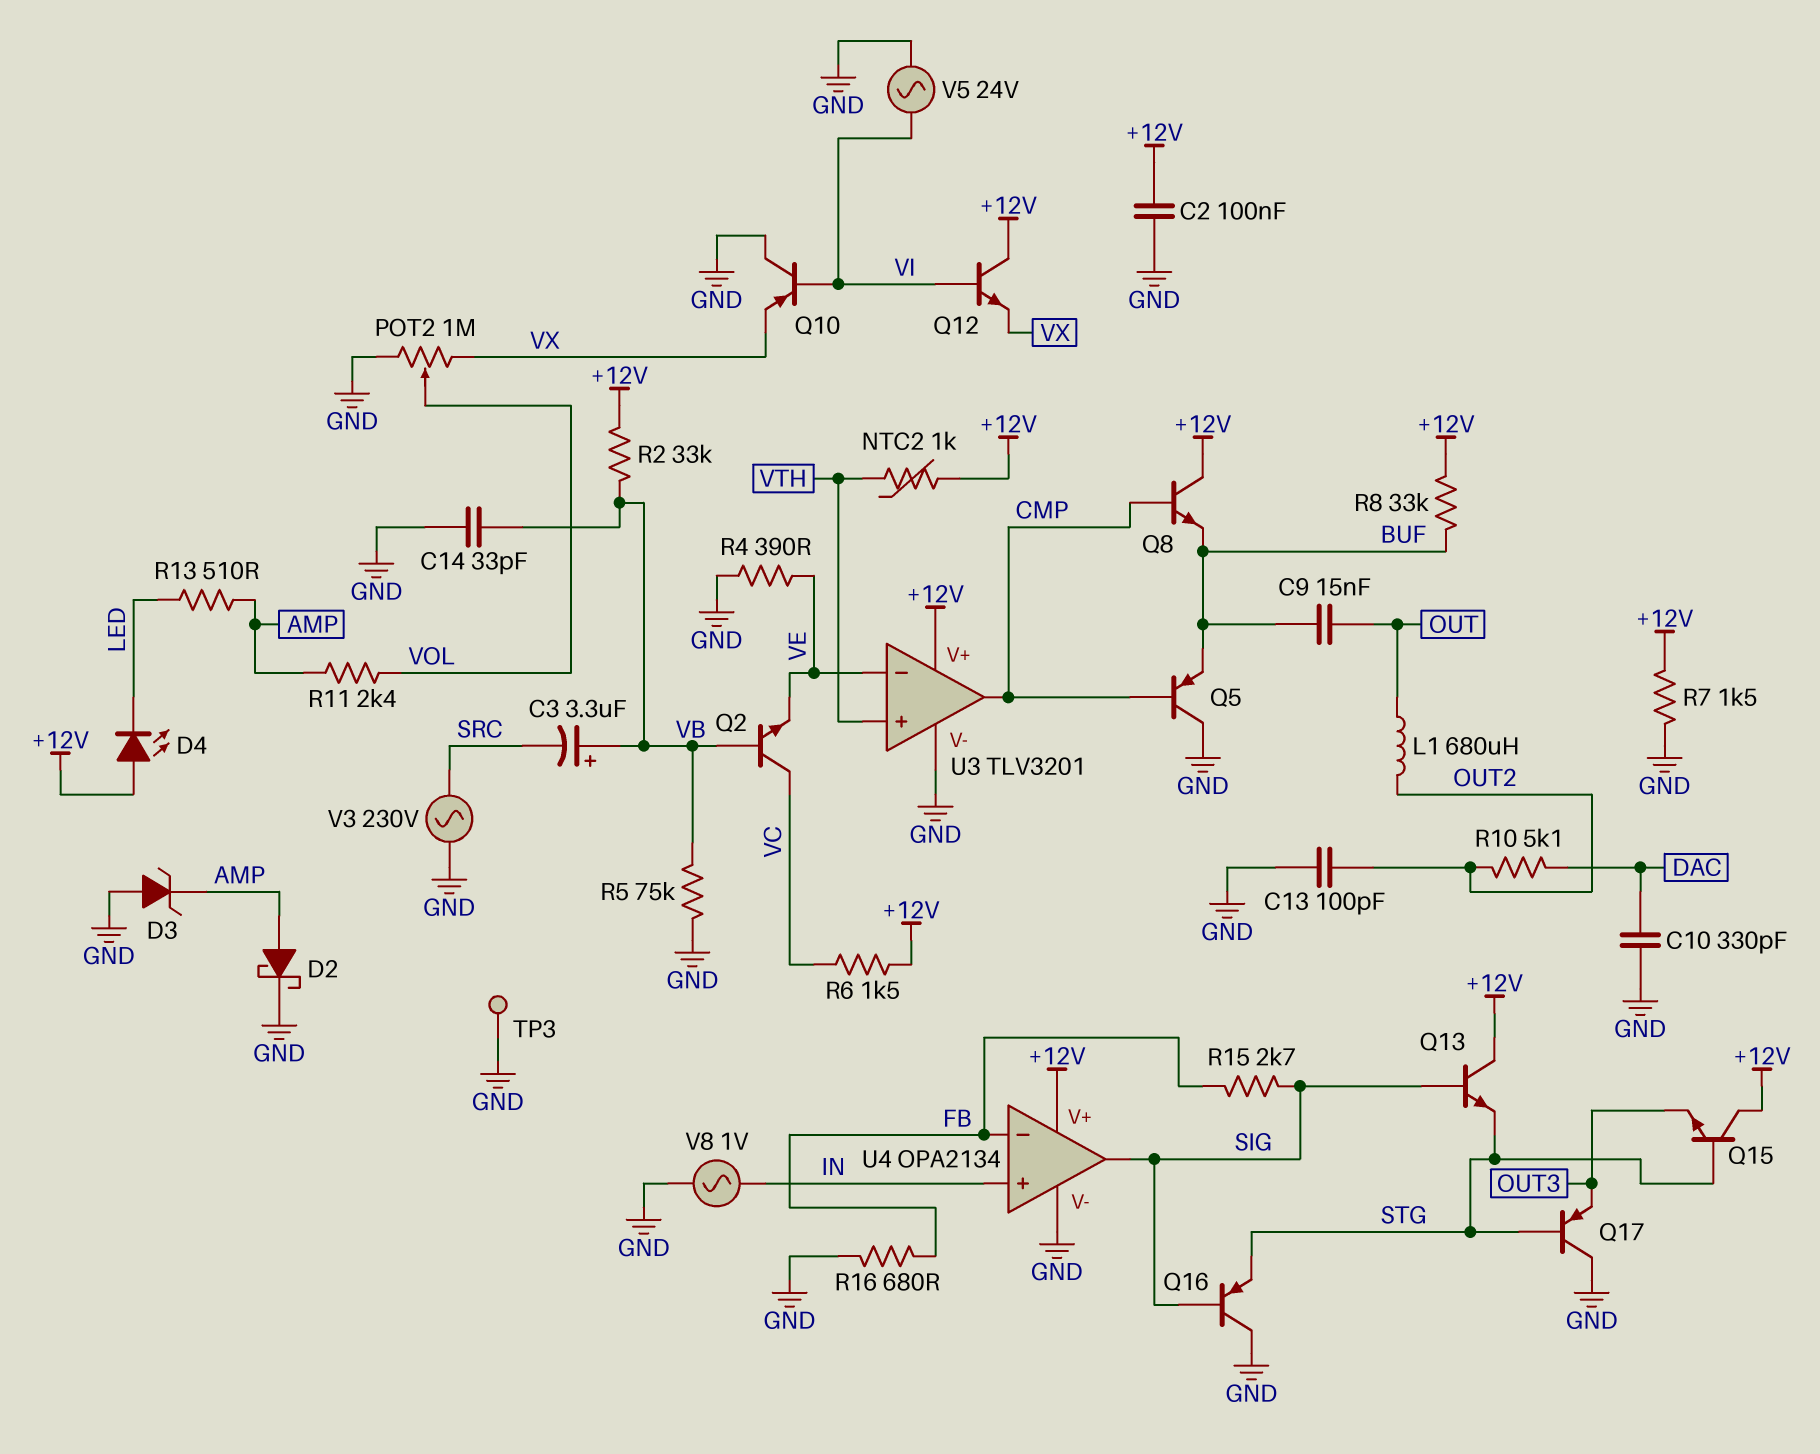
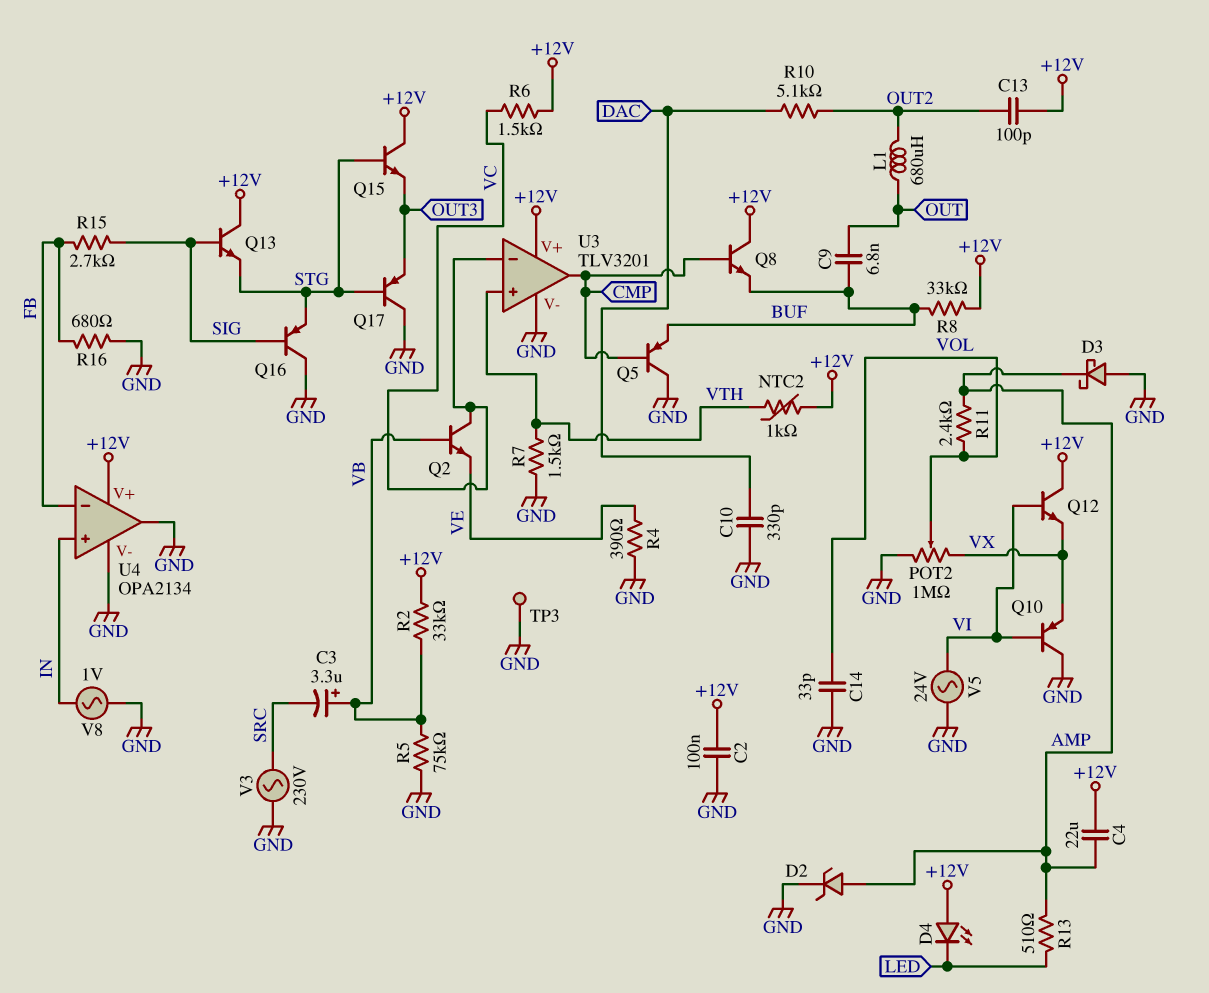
C4: none -> 22uF (+12V, AMP)
C9: 15nF (BUF, OUT) -> 6.8nF (BUF, OUT)
C13: 100pF (GND, OUT2) -> 100pF (+12V, OUT2)
C14: 33pF (GND, VB) -> 33pF (GND, VOL)
D2: schottky (A AMP, K GND) -> zener (A AMP, K GND)
D3: zener (A GND, K AMP) -> schottky (A GND, K AMP)
R7: 1.5k (+12V, GND) -> 1.5k (GND, VTH)
U3 pin in-: VE -> VC
U4 pin out: SIG -> GND

